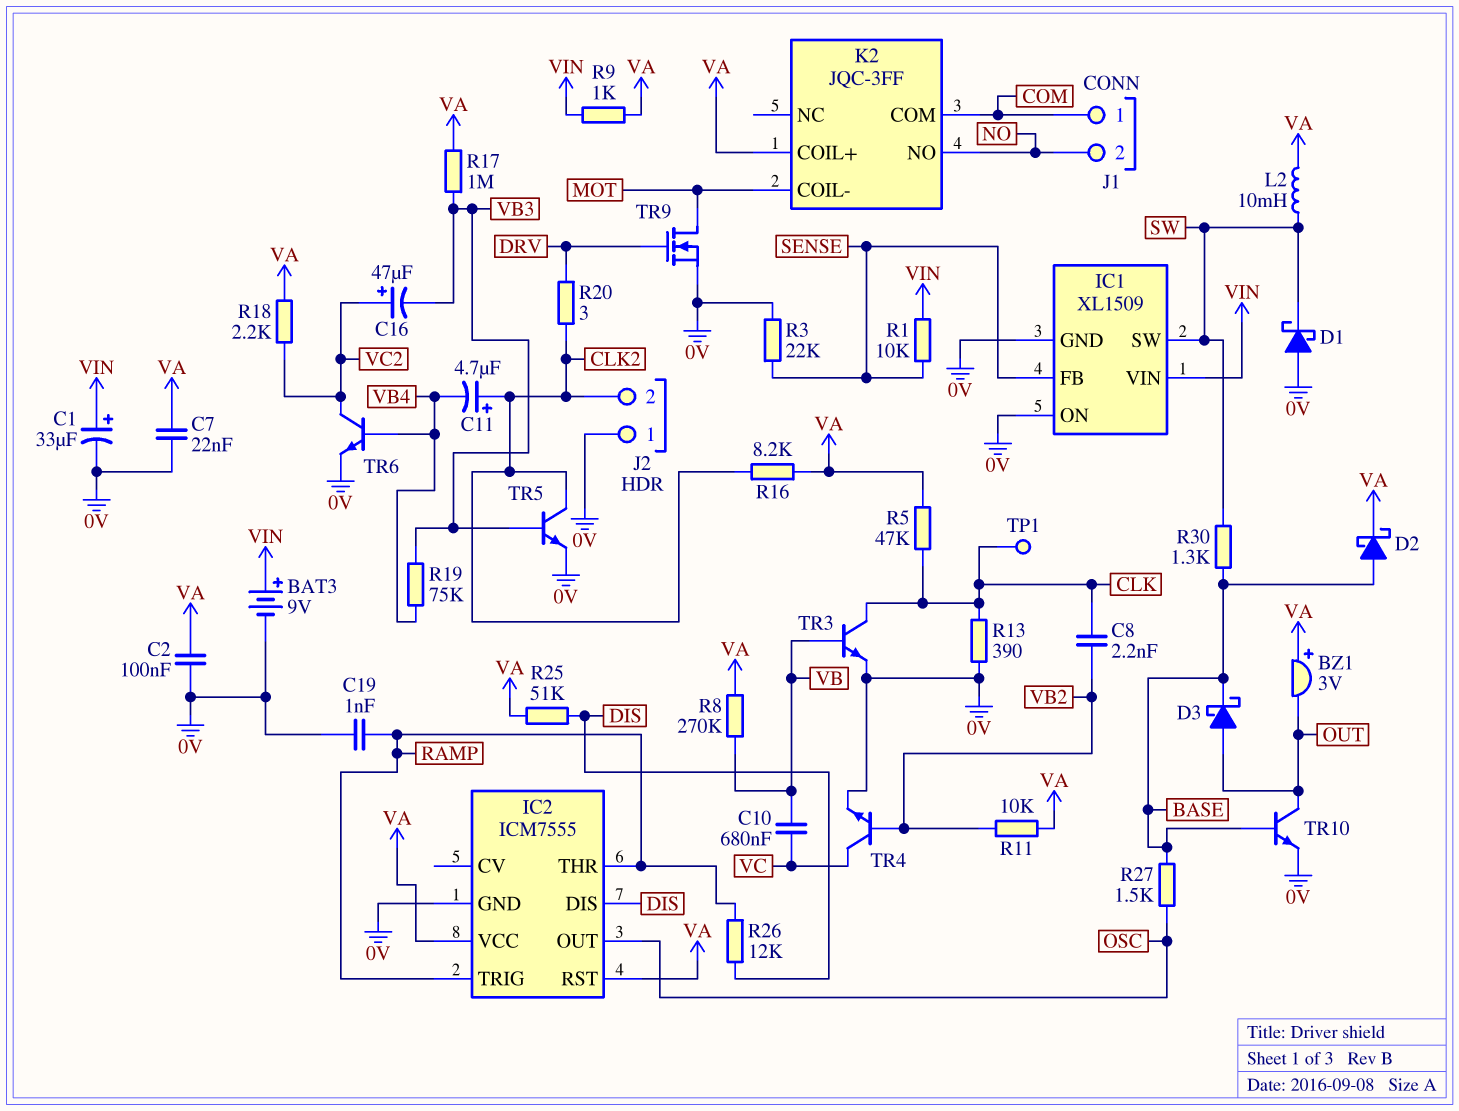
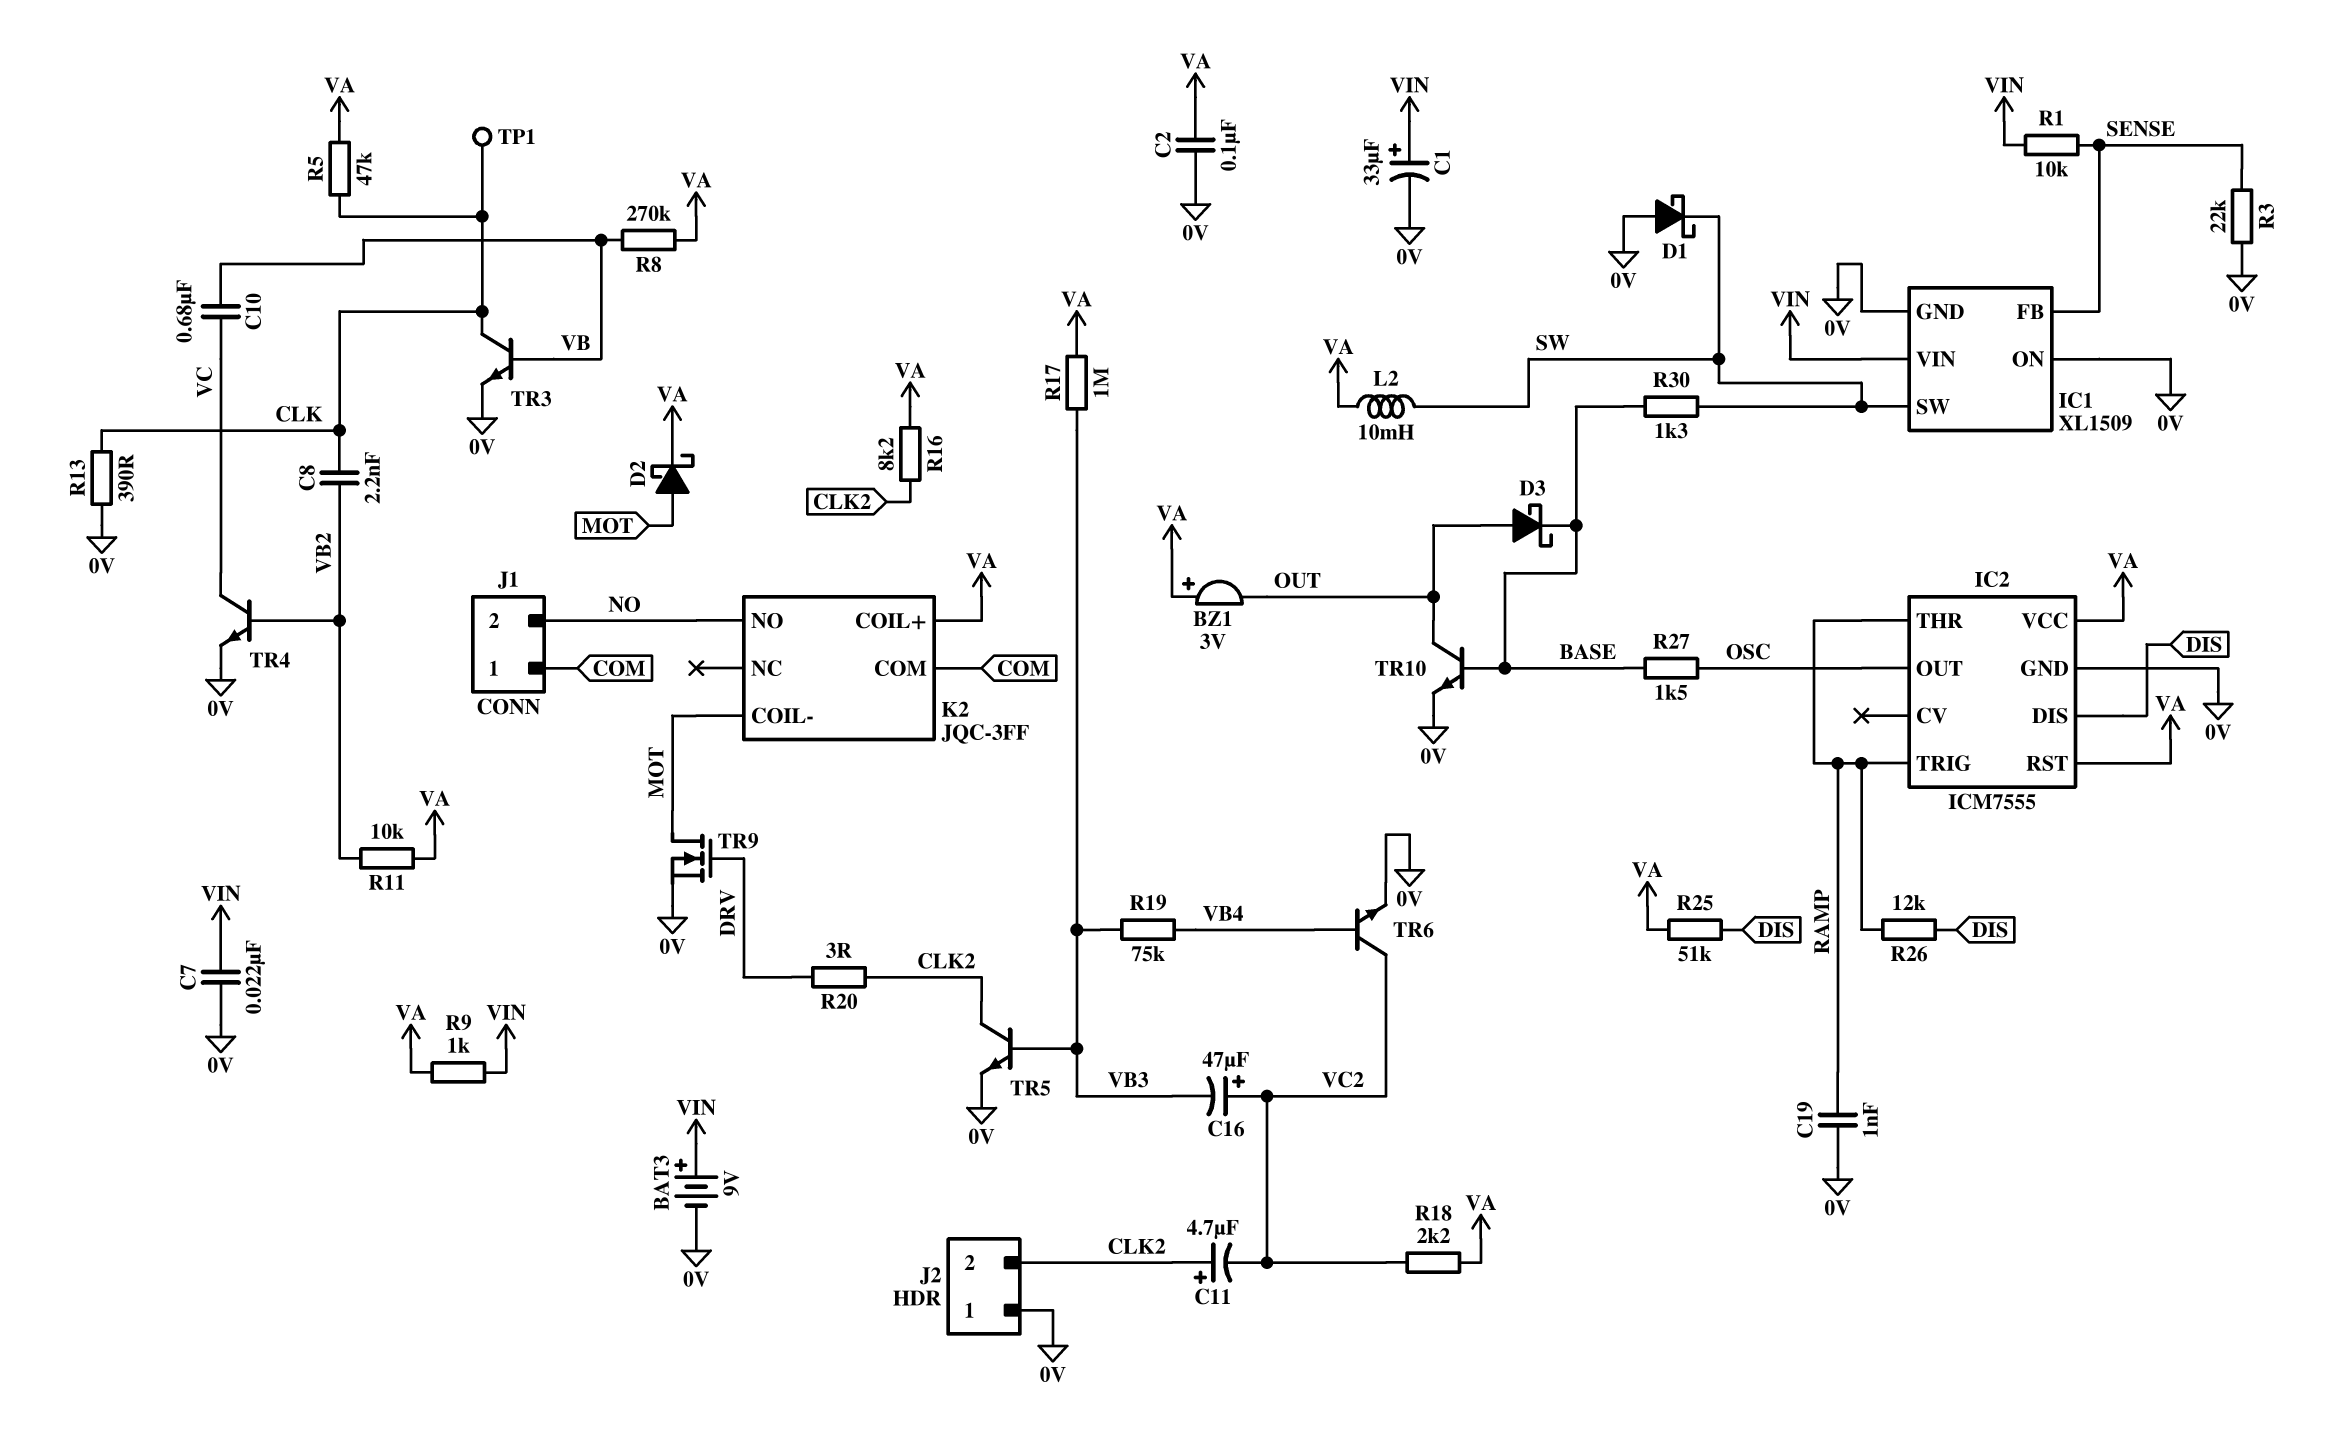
C7: 22nF (0V, VA) -> 22nF (0V, VIN)
C11: 4.7uF (plus CLK2, minus VB4) -> 4.7uF (plus CLK2, minus VC2)
D2: schottky (A BASE, K VA) -> schottky (A MOT, K VA)

